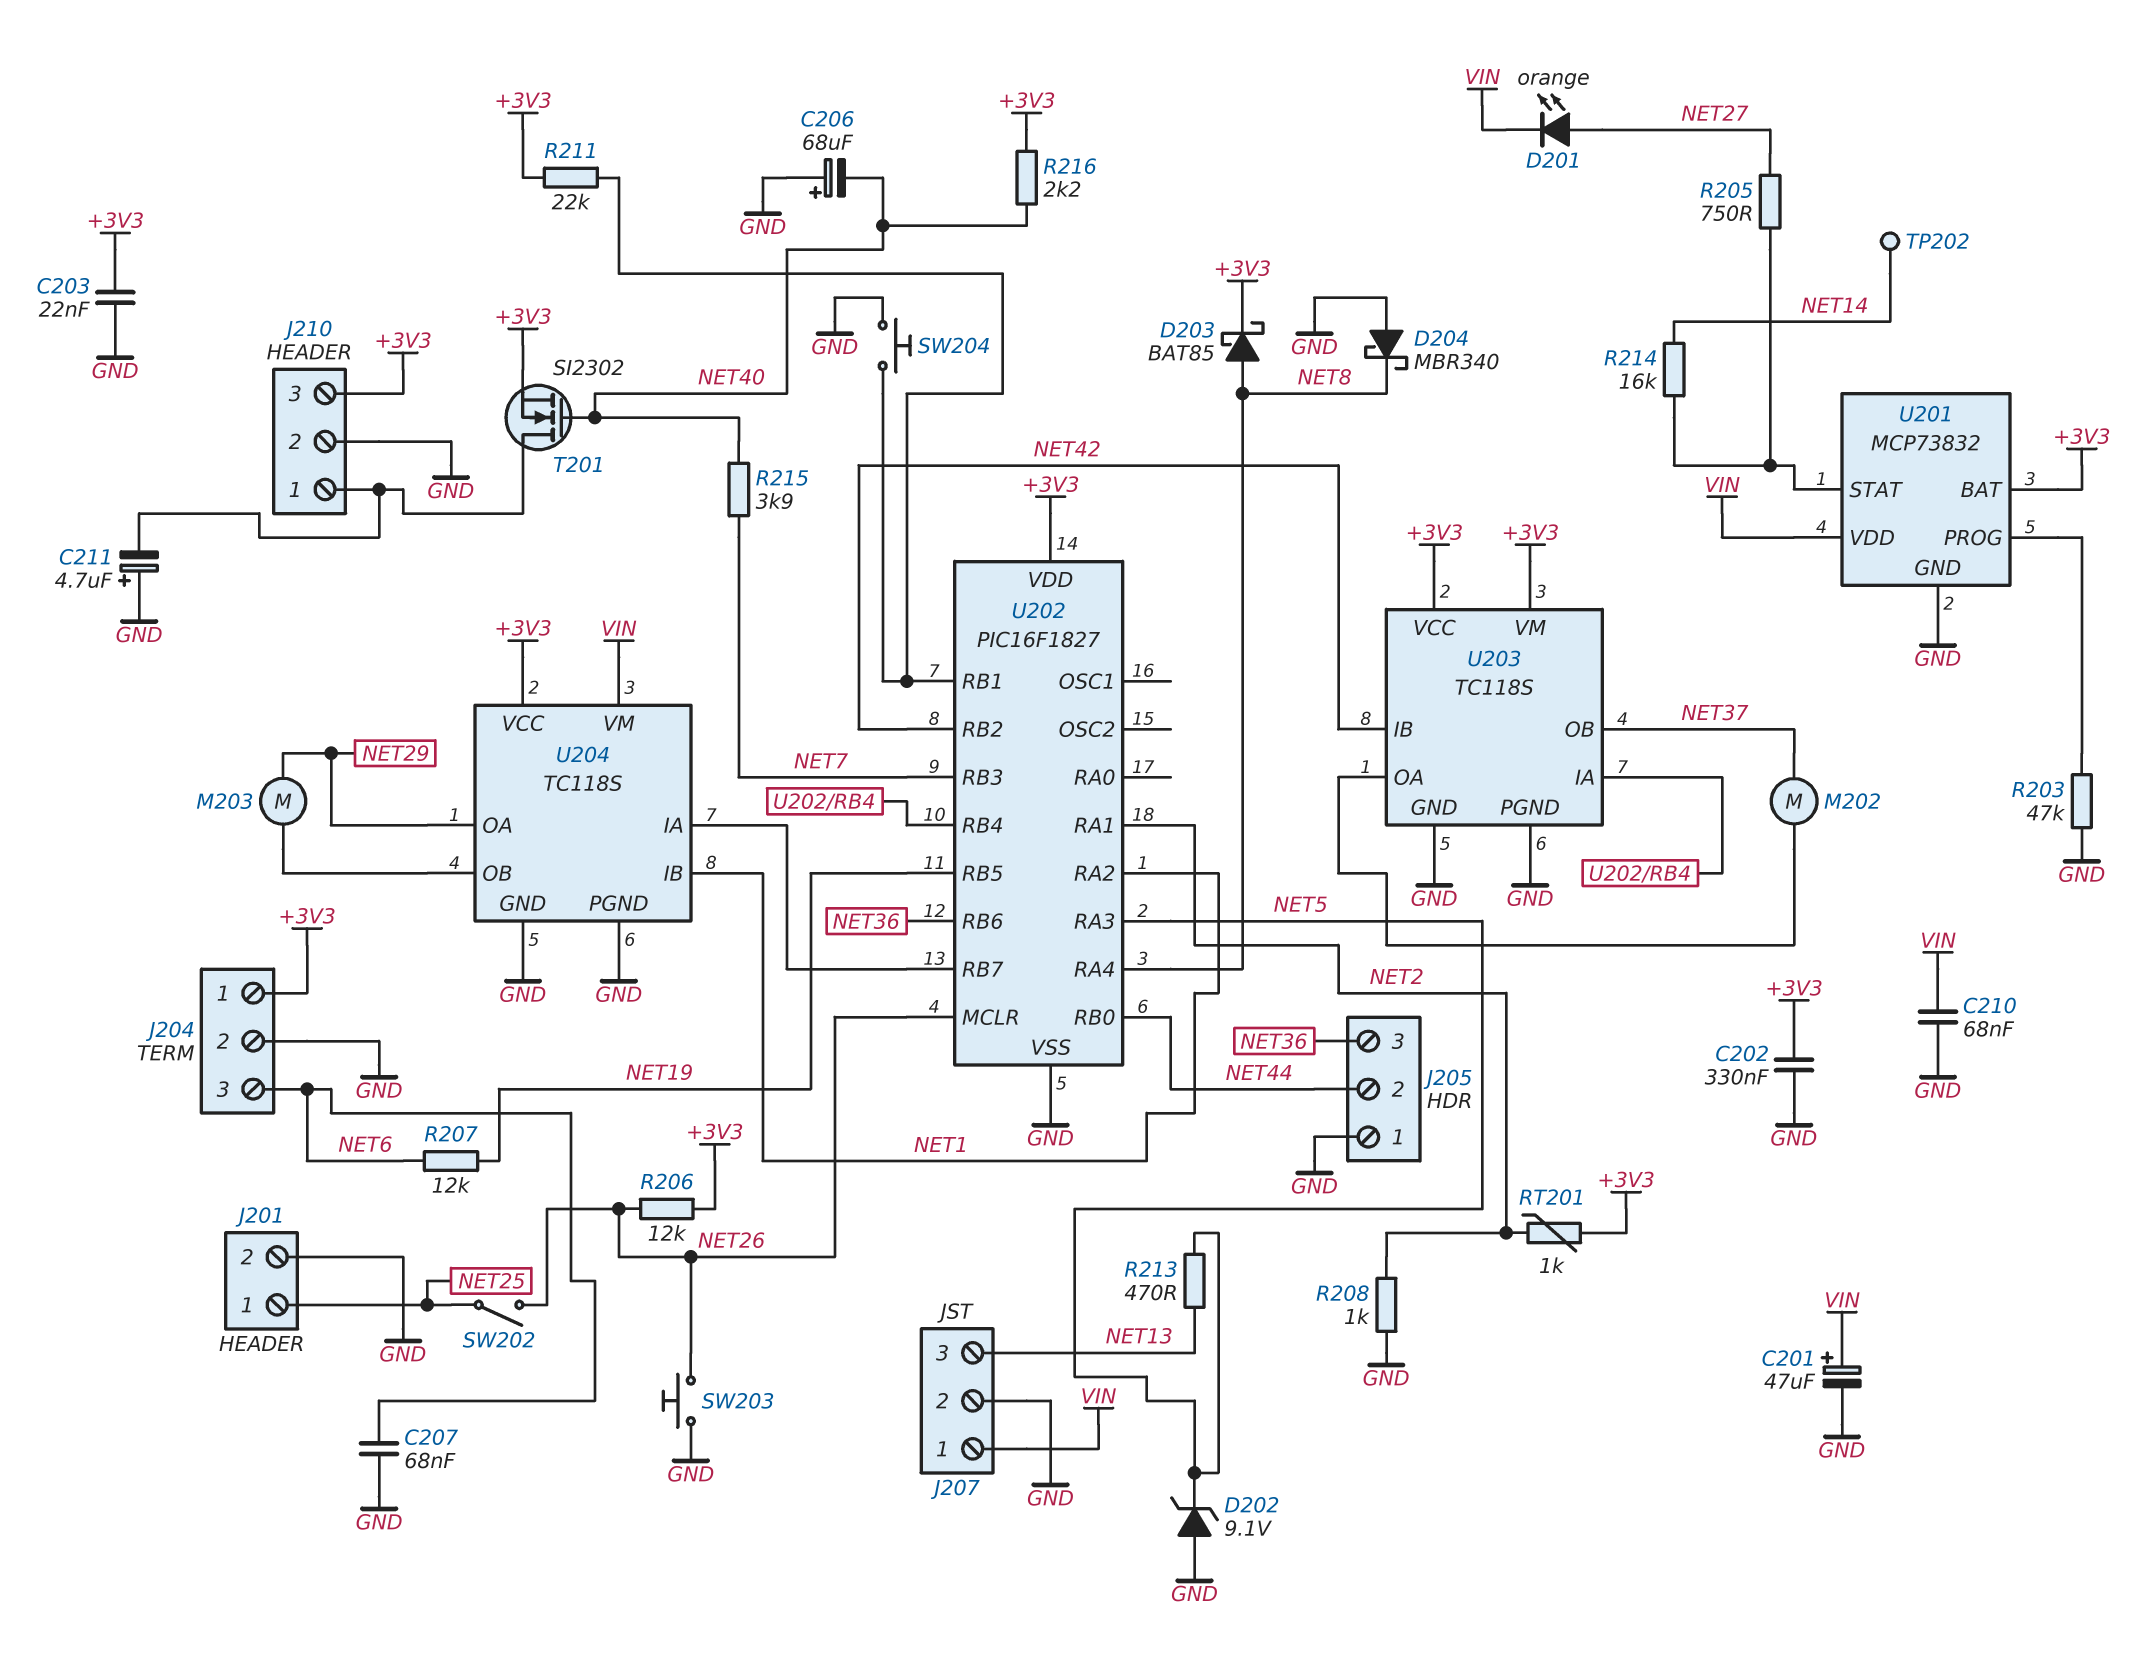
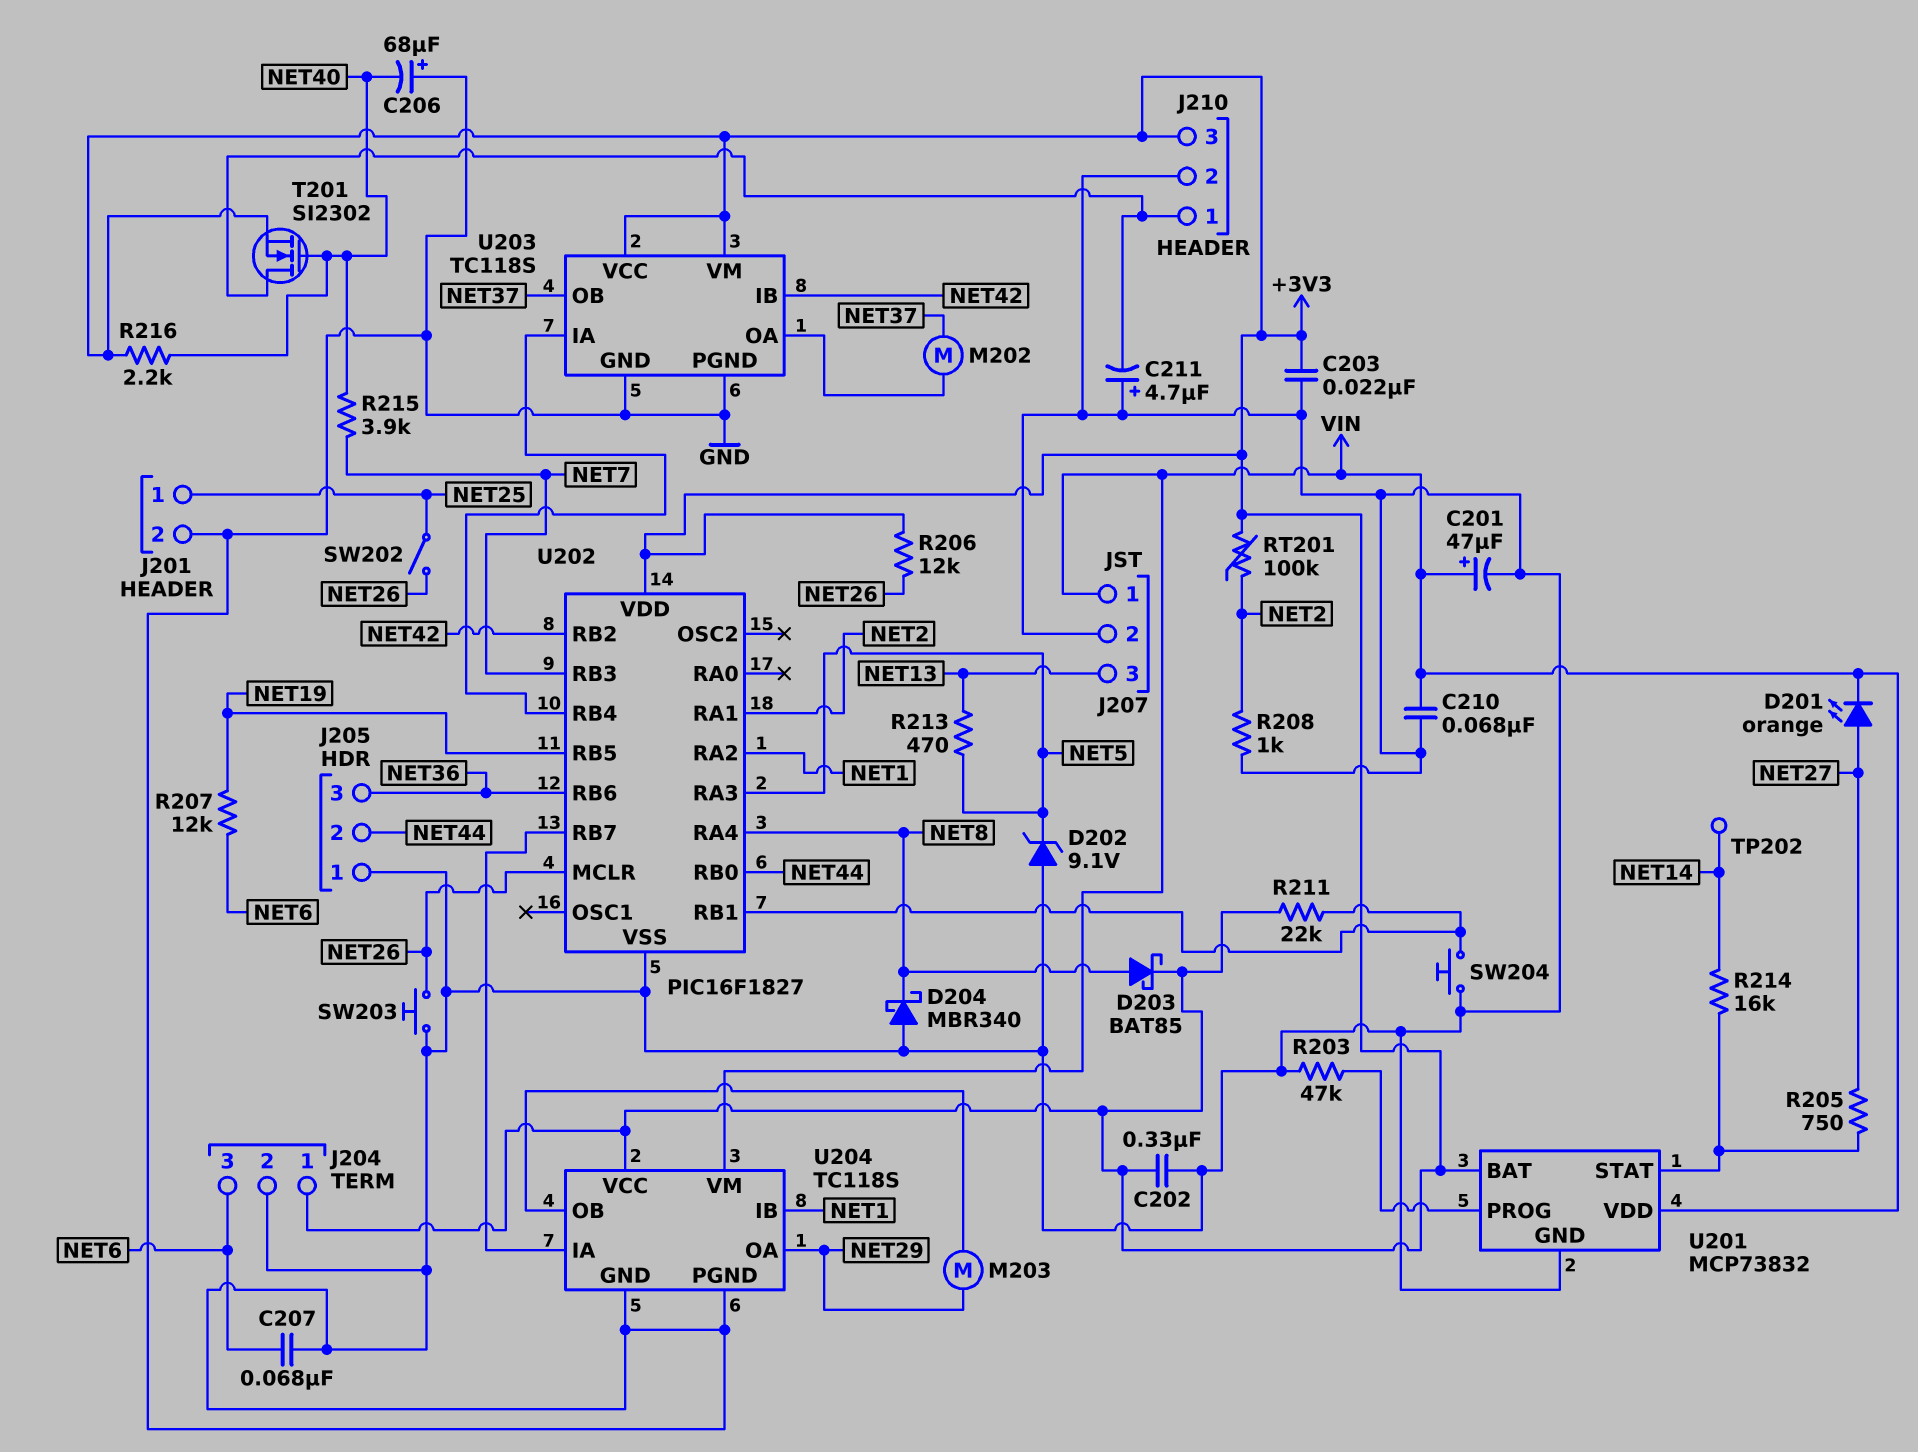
RT201: 1k (+3V3, NET2) -> 100k (+3V3, NET2)

